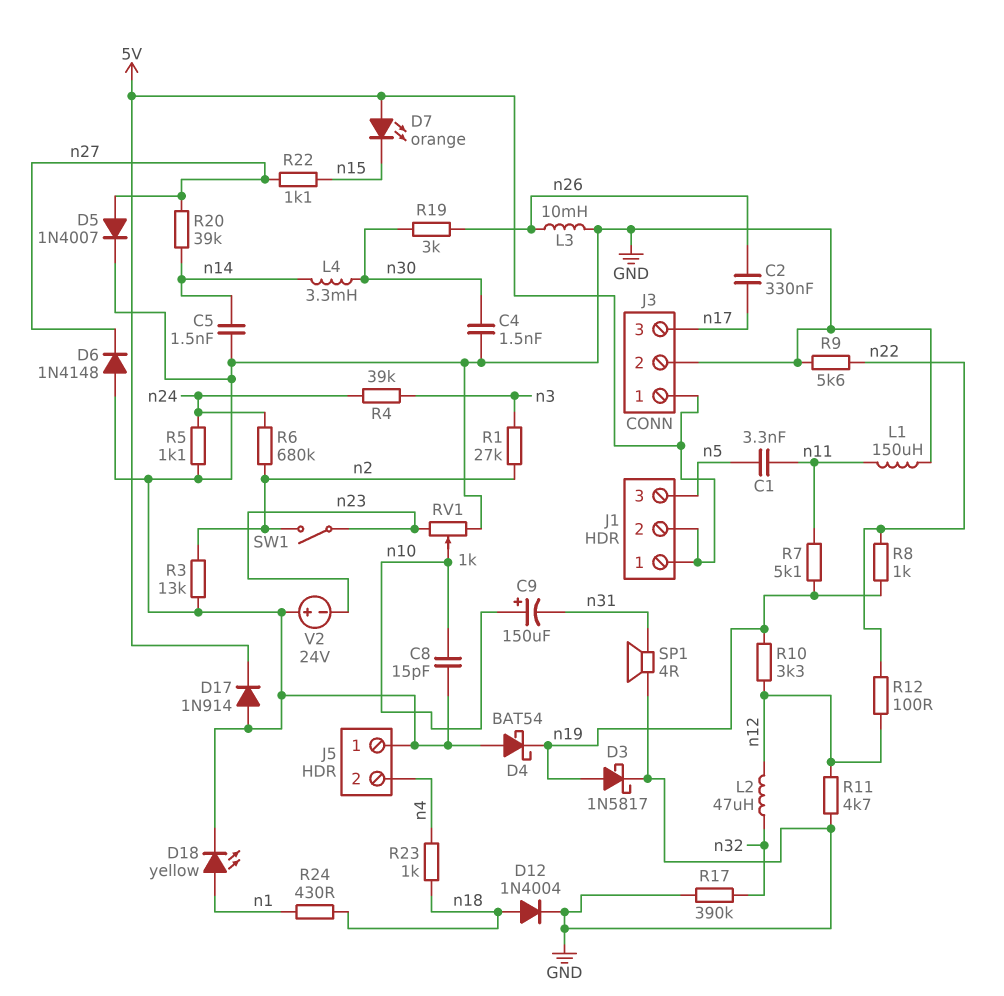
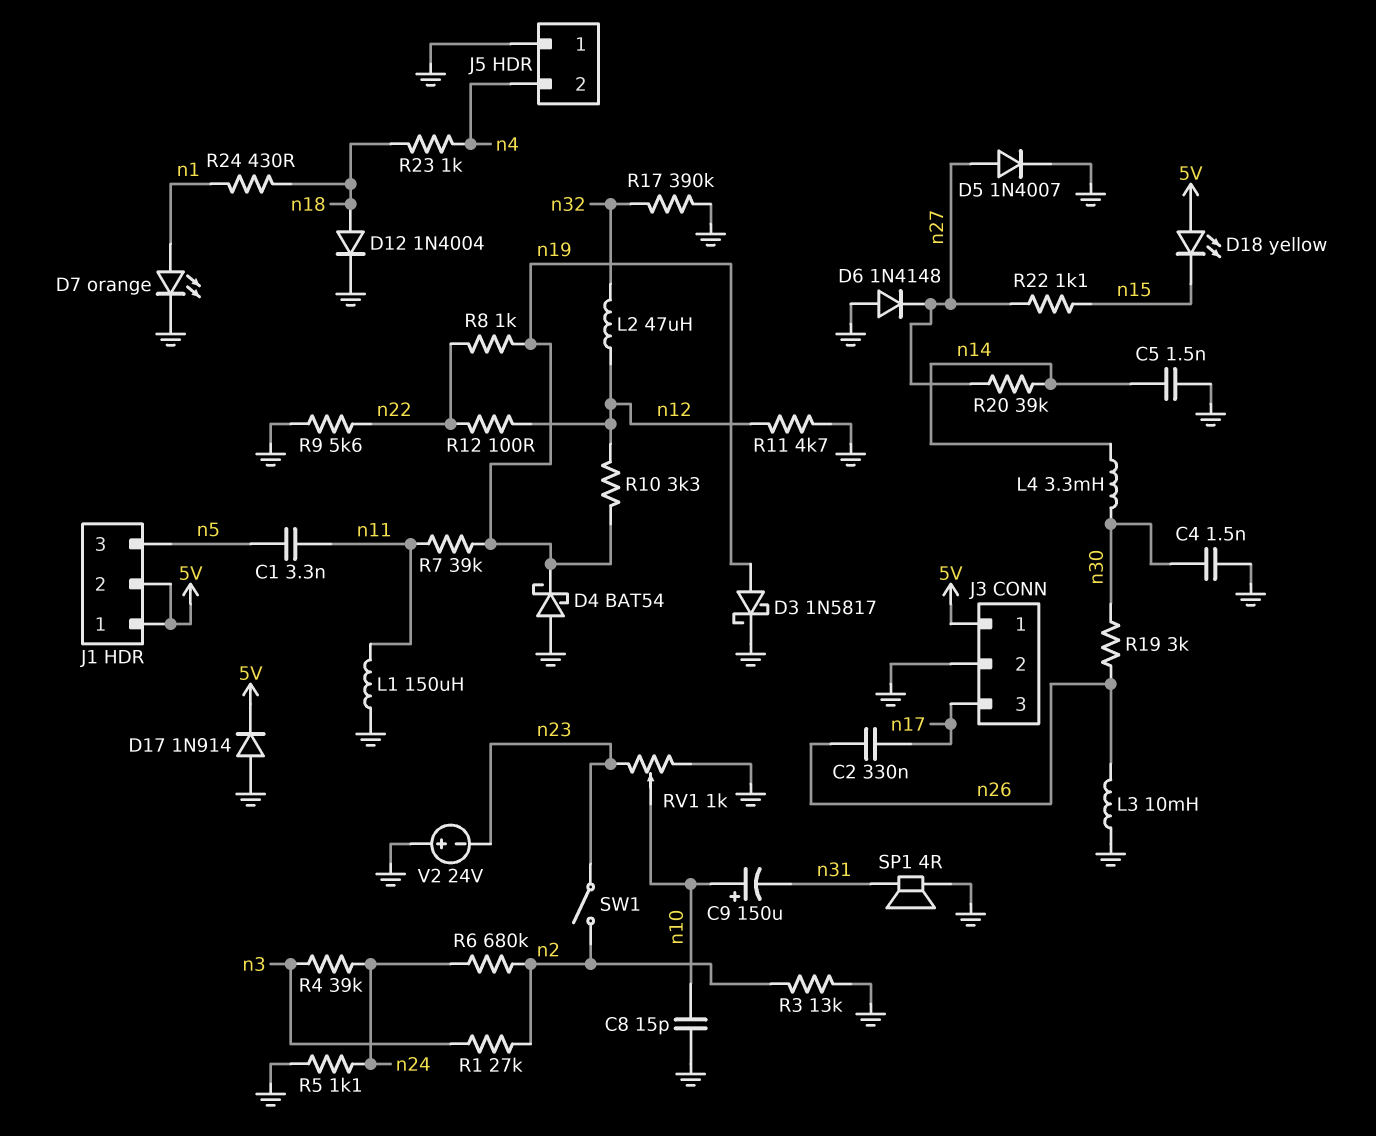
D7: LED orange (A 5V, K n15) -> LED orange (A n1, K GND)
D18: LED yellow (A n1, K GND) -> LED yellow (A 5V, K n15)
R7: 5.1k (n11, n19) -> 39k (n11, n19)

